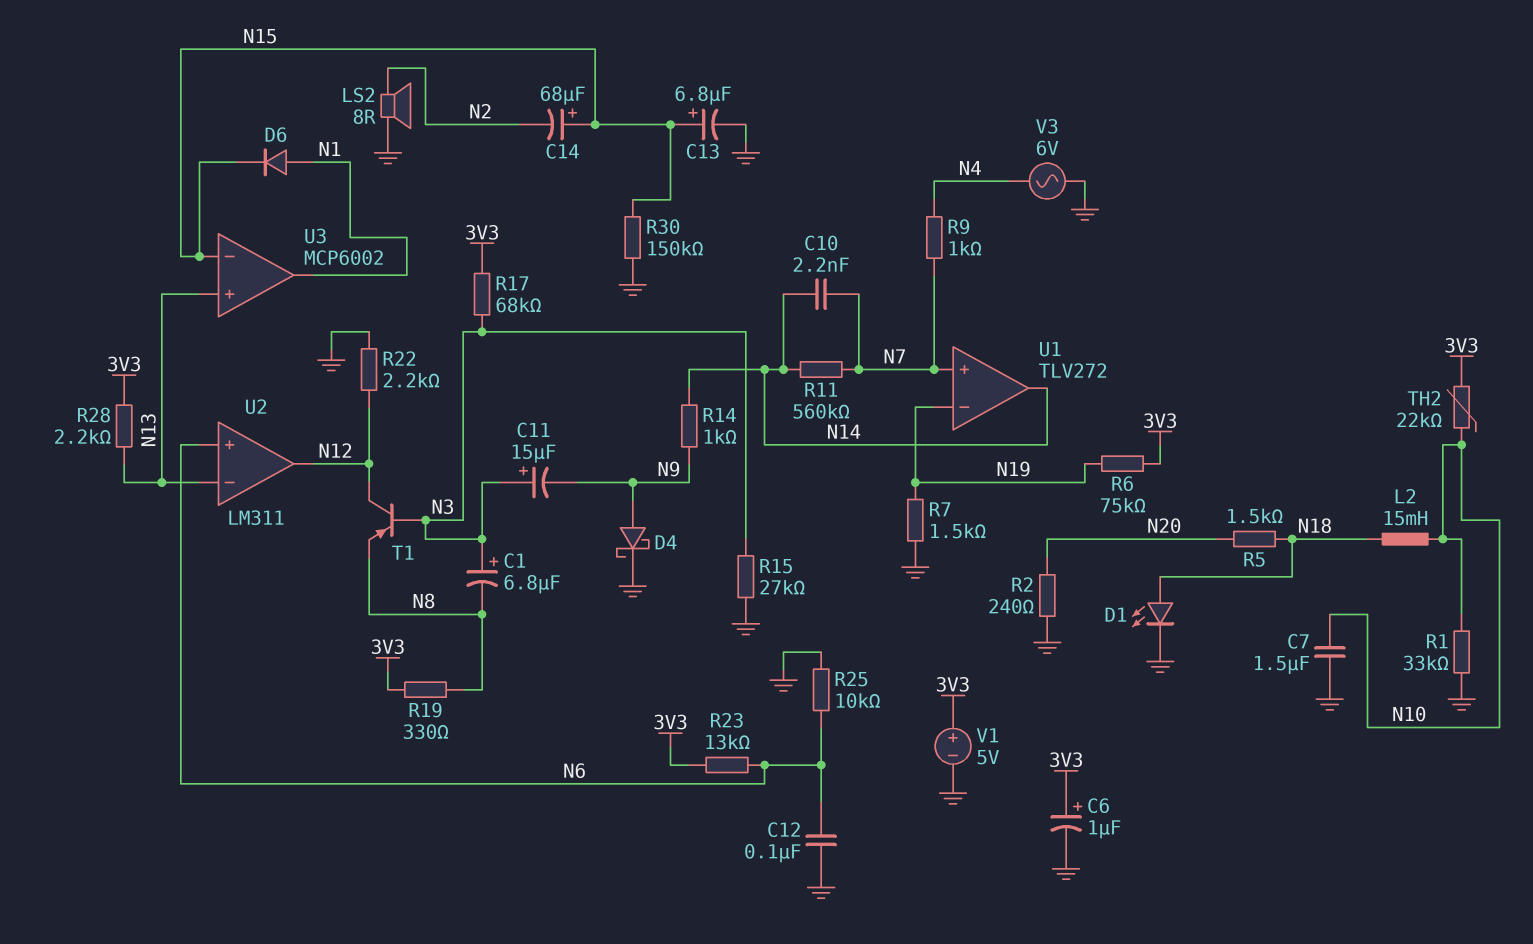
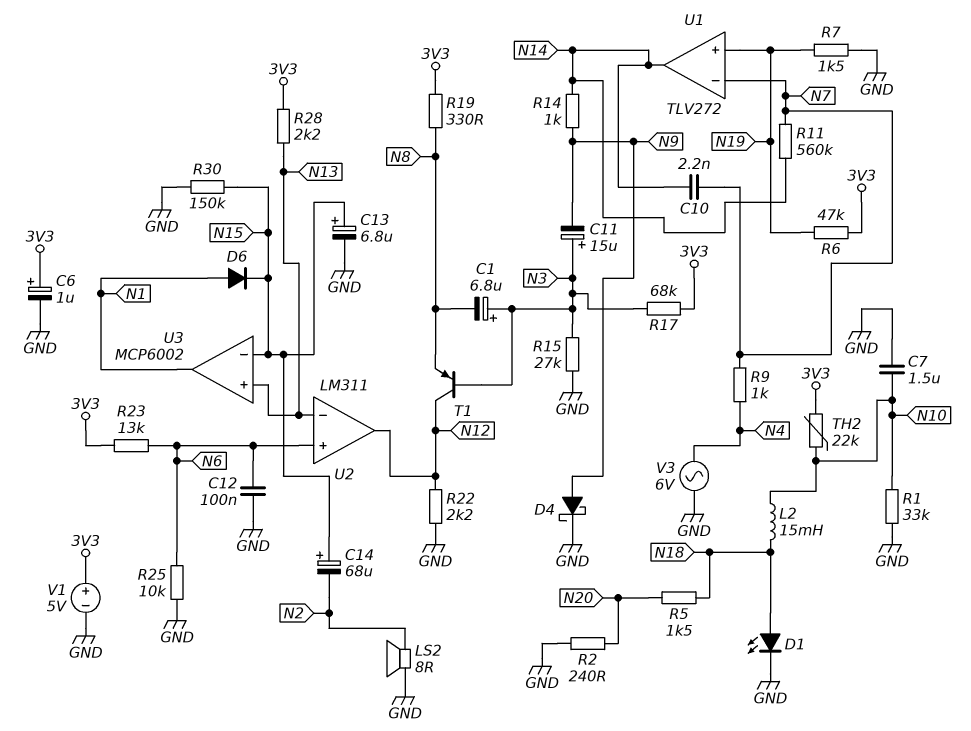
R6: 75k (3V3, N19) -> 47k (3V3, N19)
U1 pin in+: N7 -> N19
U1 pin in-: N19 -> N7

